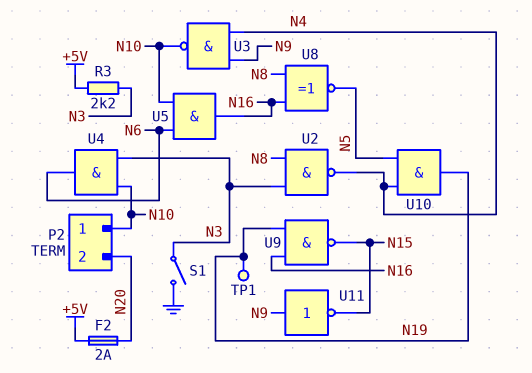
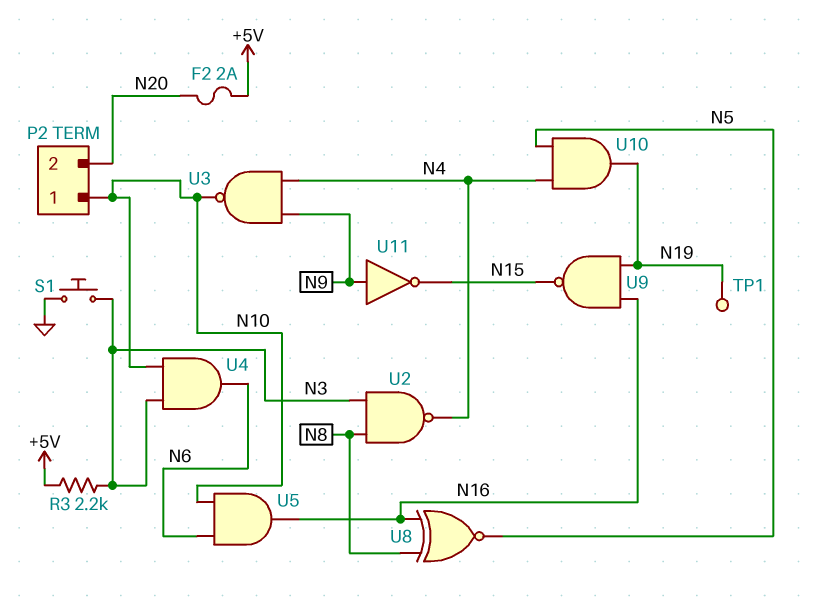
S1: switch (GND, N3) -> button (GND, N3)

